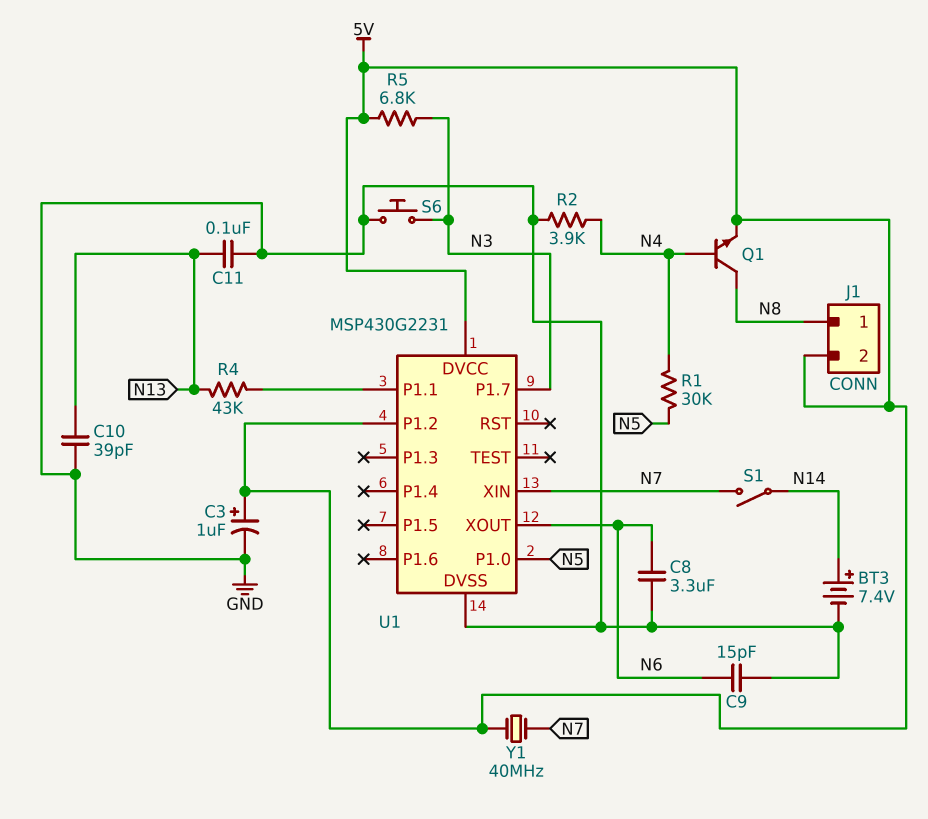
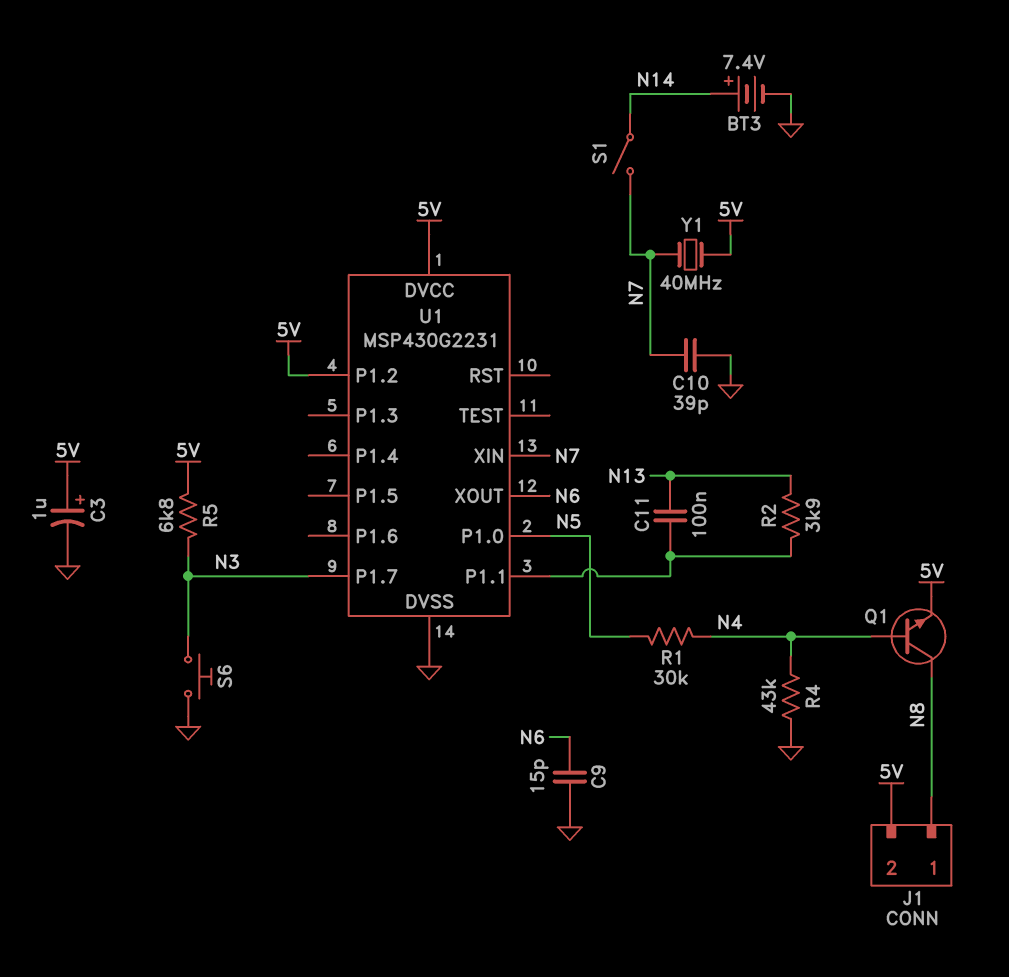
C8: 3.3uF (GND, N6) -> none
C10: 39pF (GND, N13) -> 39pF (GND, N7)
C11: 100nF (GND, N13) -> 100nF (N13, U1/P1.1)
R2: 3.9k (GND, N4) -> 3.9k (N13, U1/P1.1)
R4: 43k (N13, U1/P1.1) -> 43k (GND, N4)

